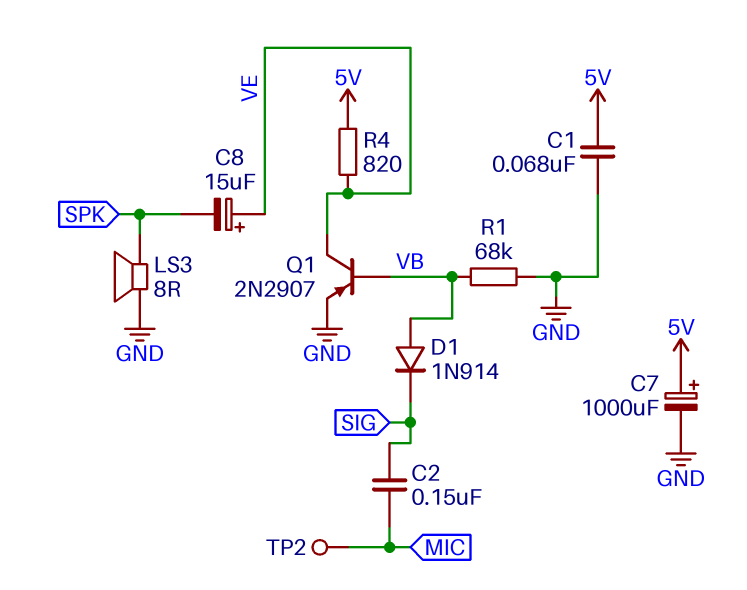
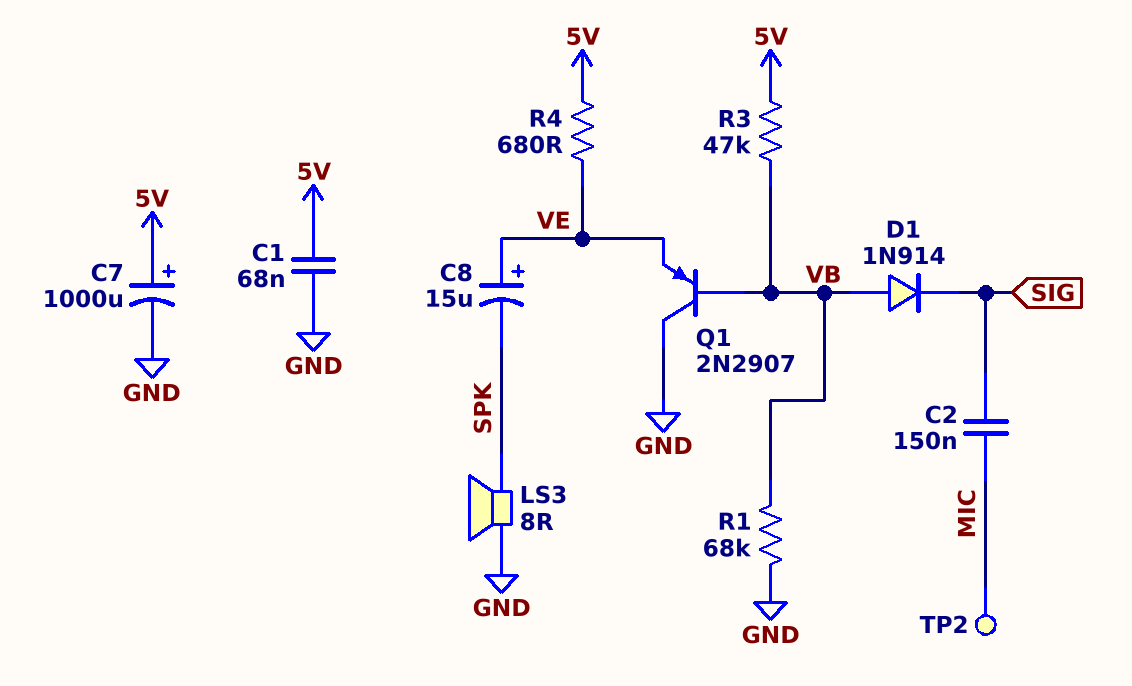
Q1: PNP 2N2907 (B VB, C VE, E GND) -> PNP 2N2907 (B VB, C GND, E VE)
R3: none -> 47k (5V, VB)
R4: 820 (5V, VE) -> 680 (5V, VE)

